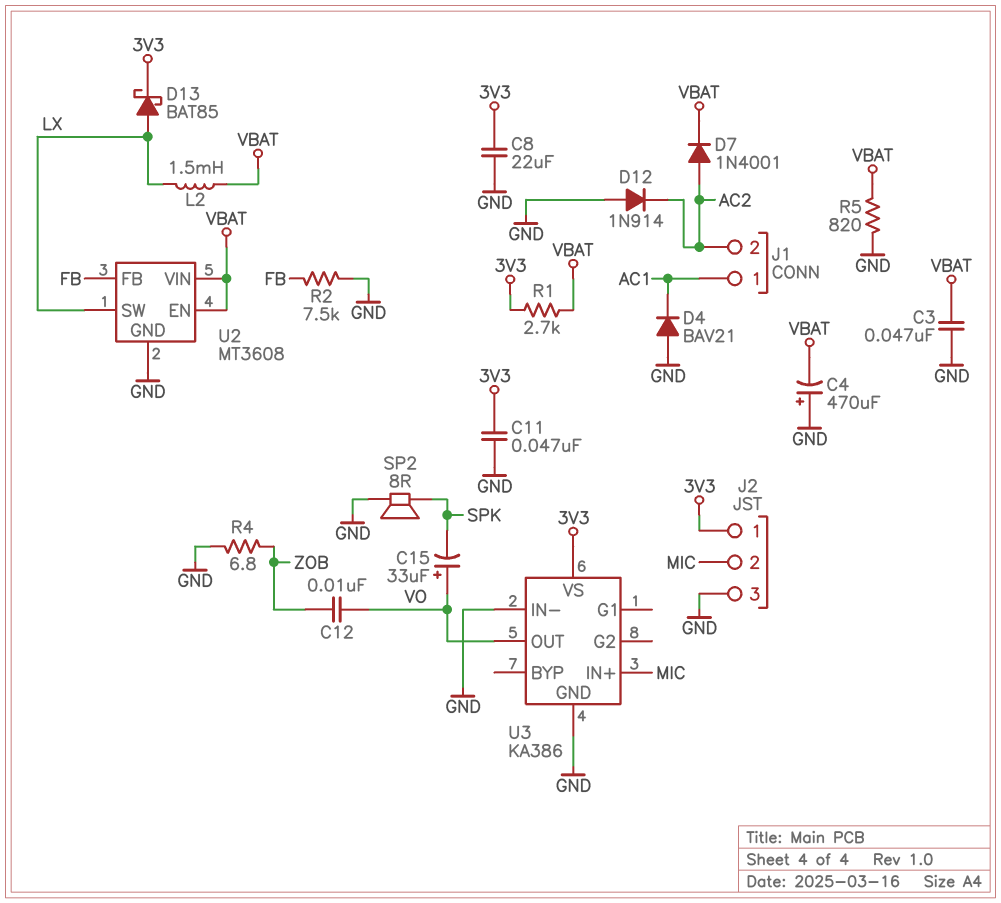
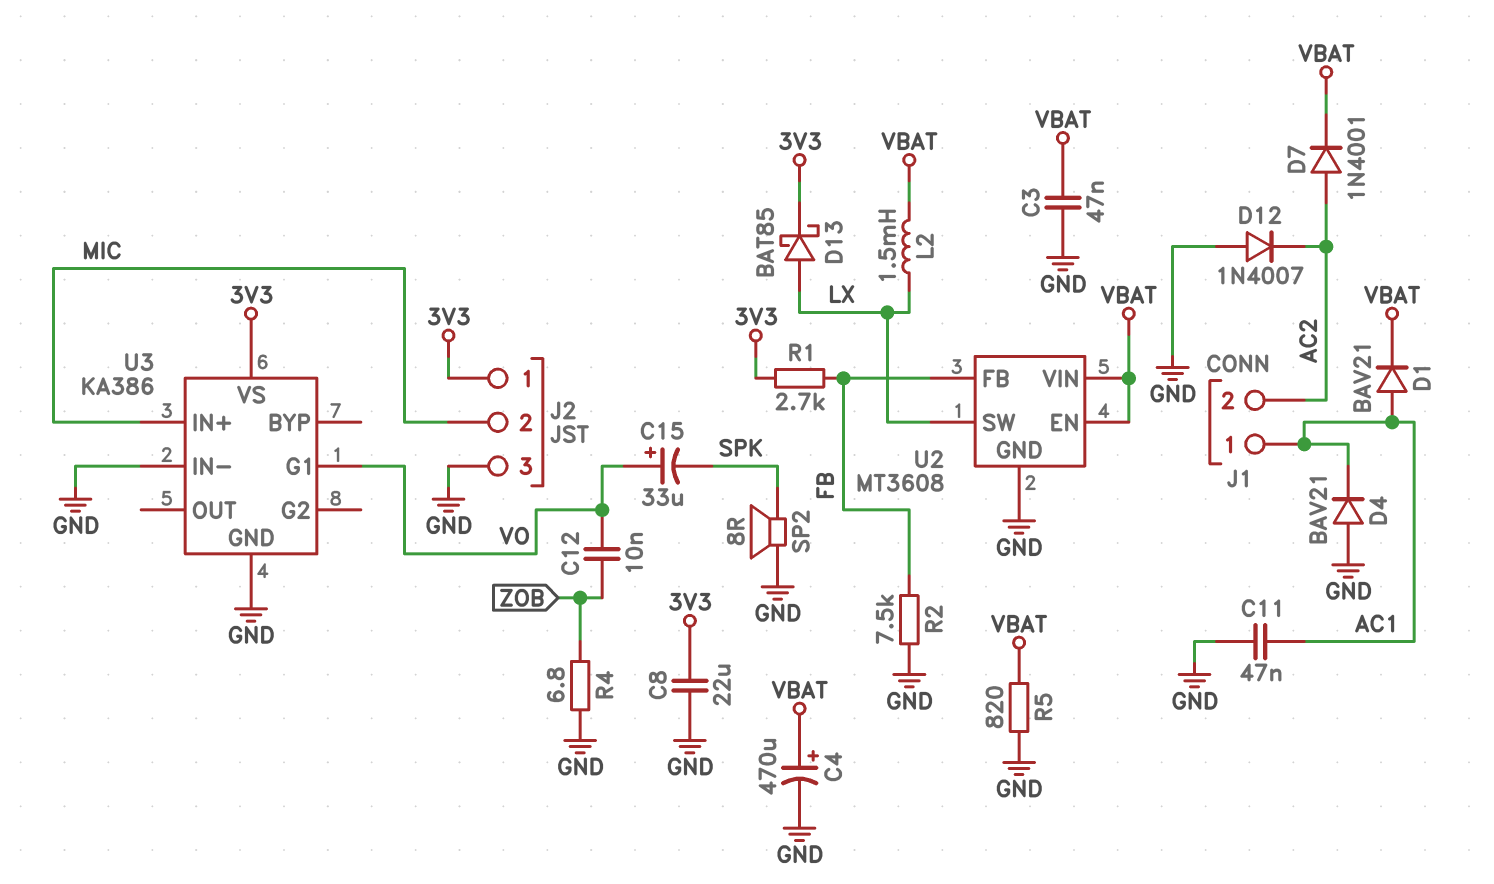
C4: 470uF (plus GND, minus VBAT) -> 470uF (plus VBAT, minus GND)
C11: 47nF (3V3, GND) -> 47nF (AC1, GND)
D1: none -> diode BAV21 (A AC1, K VBAT)
D12: diode 1N914 (A GND, K AC2) -> diode 1N4007 (A GND, K AC2)
R1: 2.7k (3V3, VBAT) -> 2.7k (3V3, FB)
U3 pin G1: none -> VO
U3 pin OUT: VO -> none

